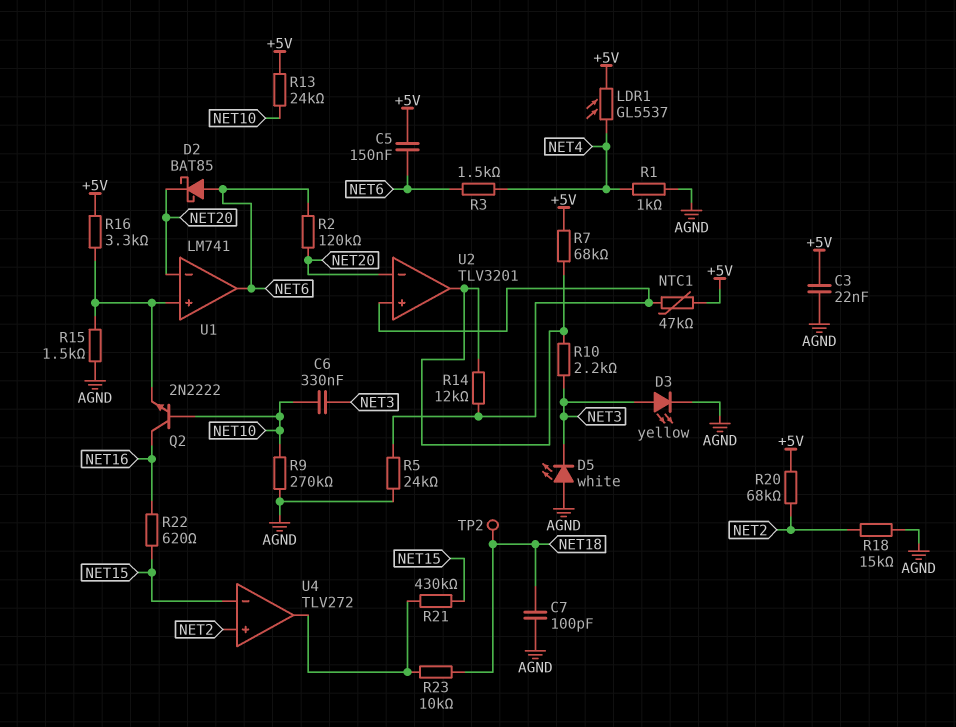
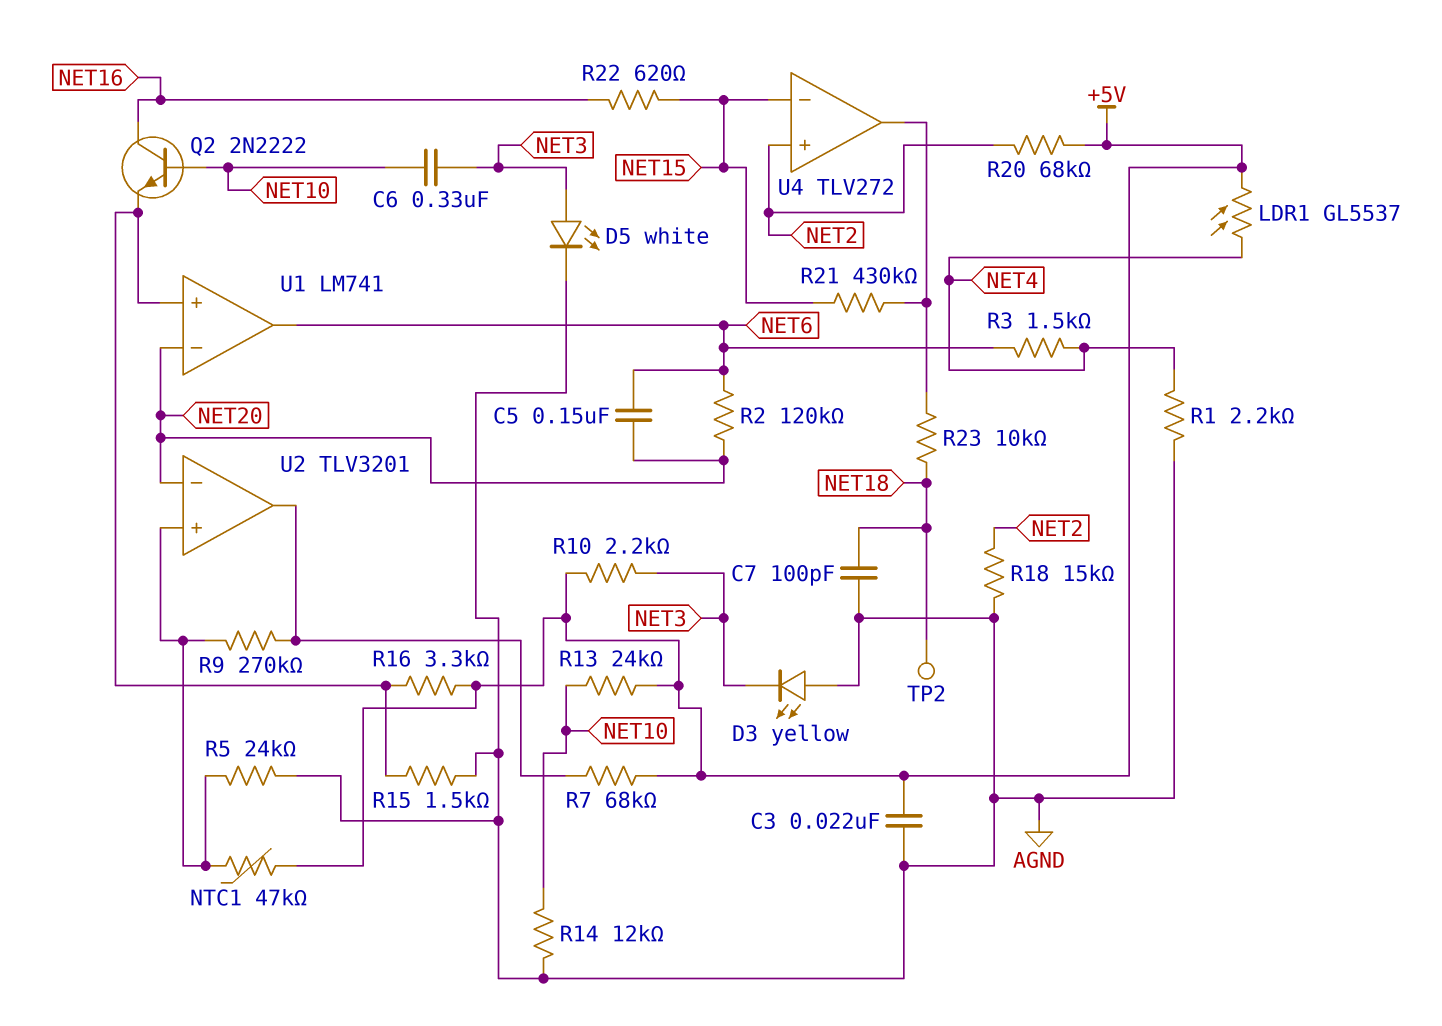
C5: 150nF (+5V, NET6) -> 150nF (NET6, NET20)
D2: schottky BAT85 (A NET6, K NET20) -> none
D3: LED yellow (A NET3, K AGND) -> LED yellow (A AGND, K NET3)
D5: LED white (A AGND, K NET3) -> LED white (A NET3, K AGND)
R1: 1k (AGND, NET4) -> 2.2k (AGND, NET4)
R9: 270k (AGND, NET10) -> 270k (U2/in+, U2/out)
R10: 2.2k (NET3, U2/out) -> 2.2k (+5V, NET3)
R14: 12k (U2/in+, U2/out) -> 12k (AGND, NET10)

